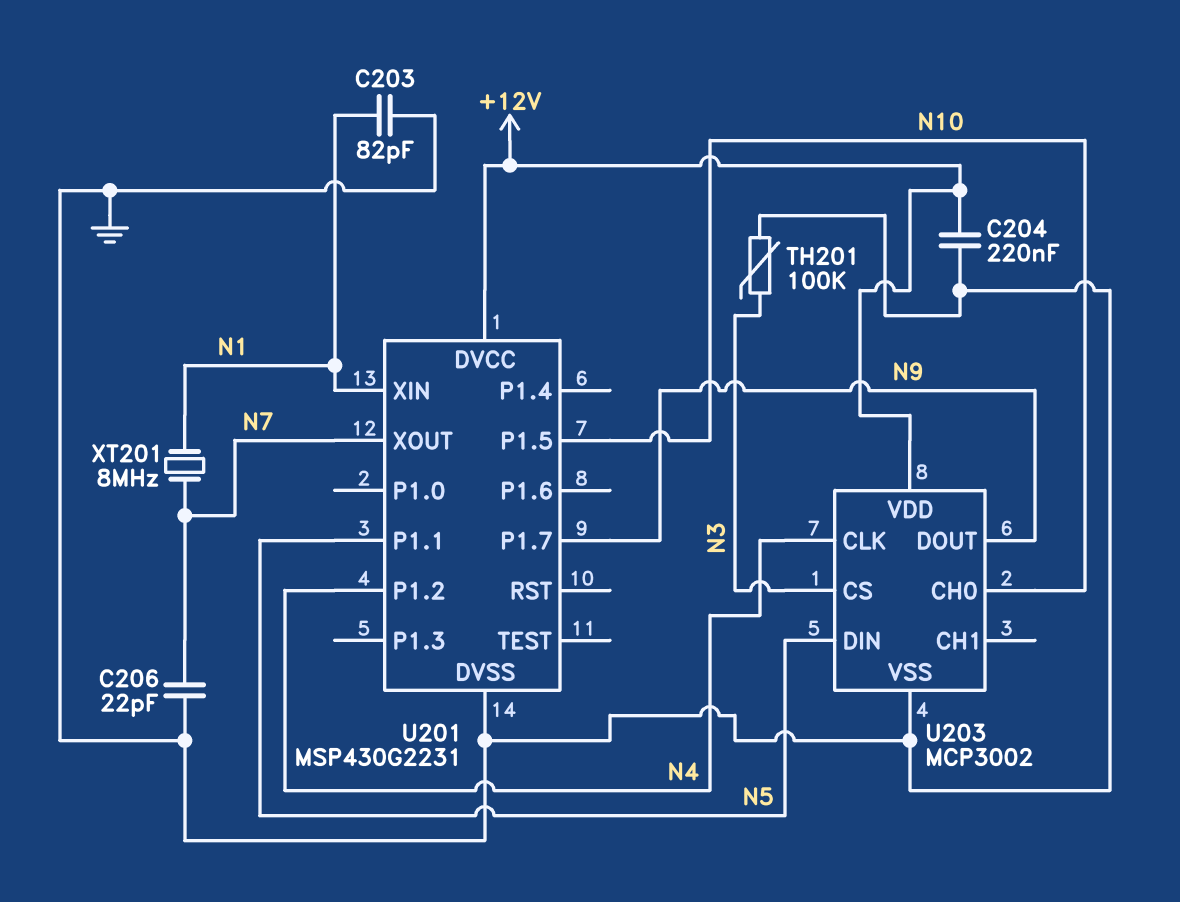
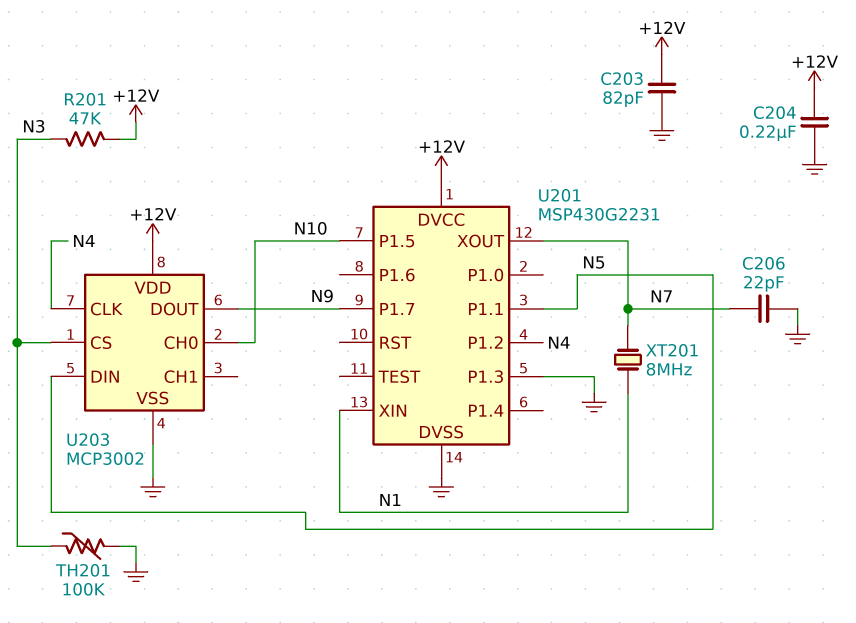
C203: 82pF (GND, N1) -> 82pF (+12V, GND)
R201: none -> 47k (+12V, N3)
U201 pin P1.3: none -> GND

